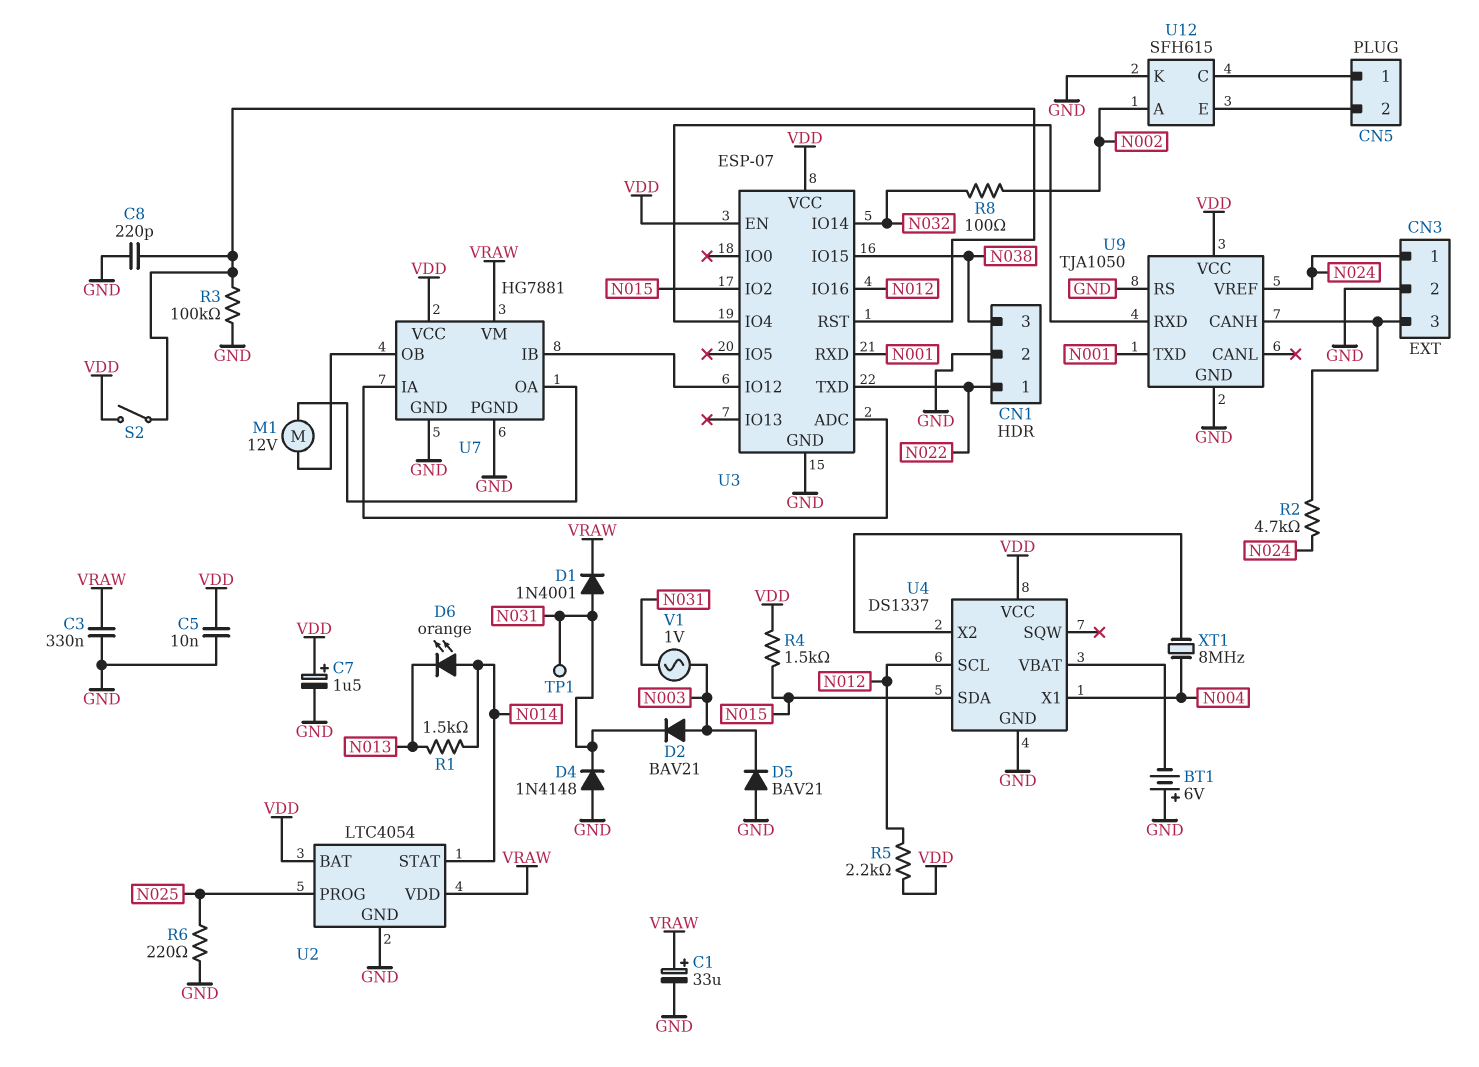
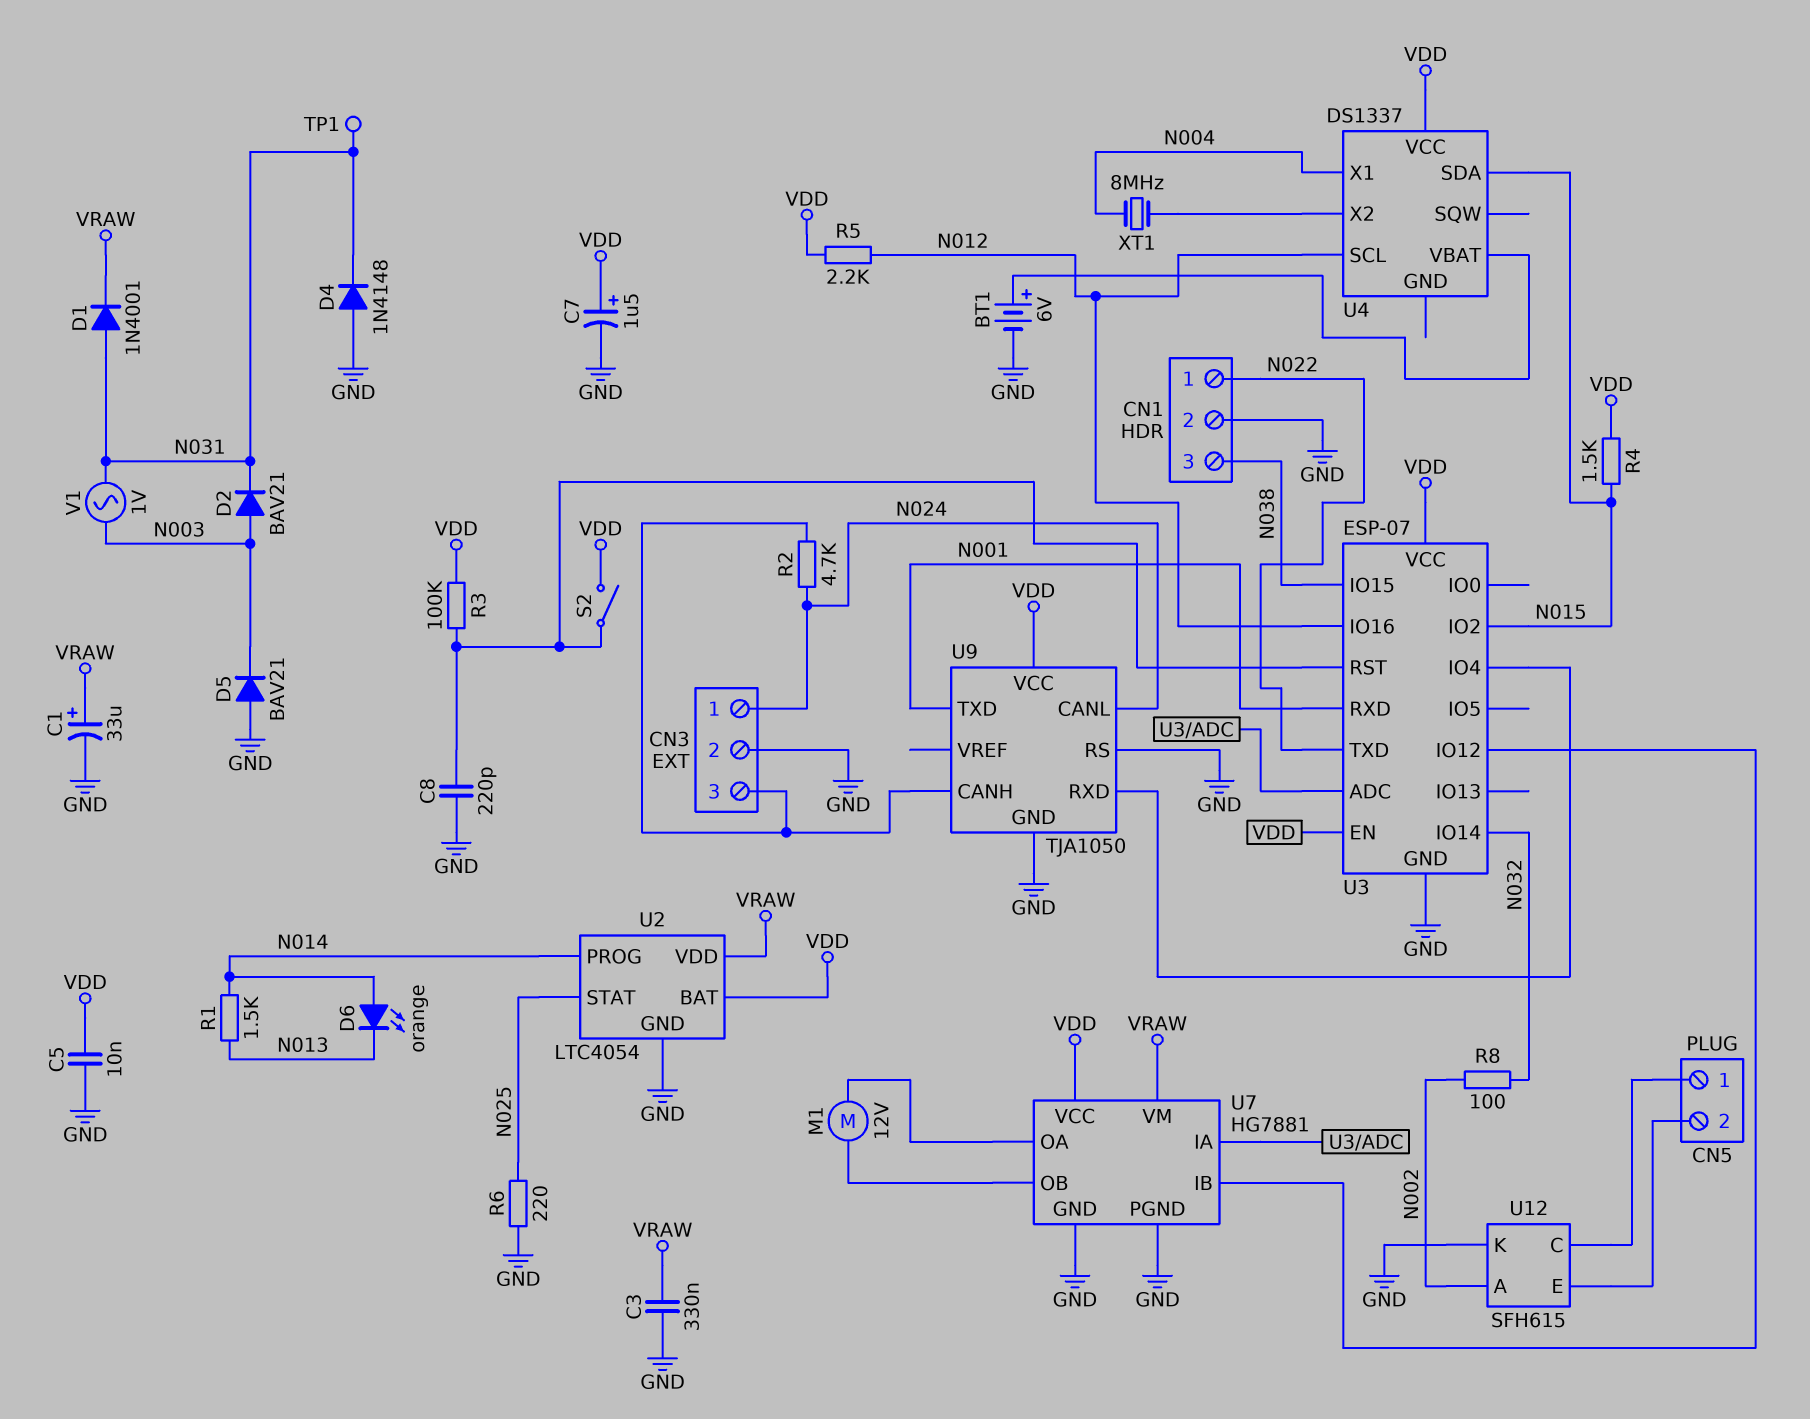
BT1: 6V (plus GND, minus U4/VBAT) -> 6V (plus U4/VBAT, minus GND)
R3: 100k (GND, U3/RST) -> 100k (U3/RST, VDD)
U2 pin PROG: N025 -> N014
U2 pin STAT: N014 -> N025
U4 pin GND: GND -> none
U9 pin CANL: none -> N024
U9 pin VREF: N024 -> none

